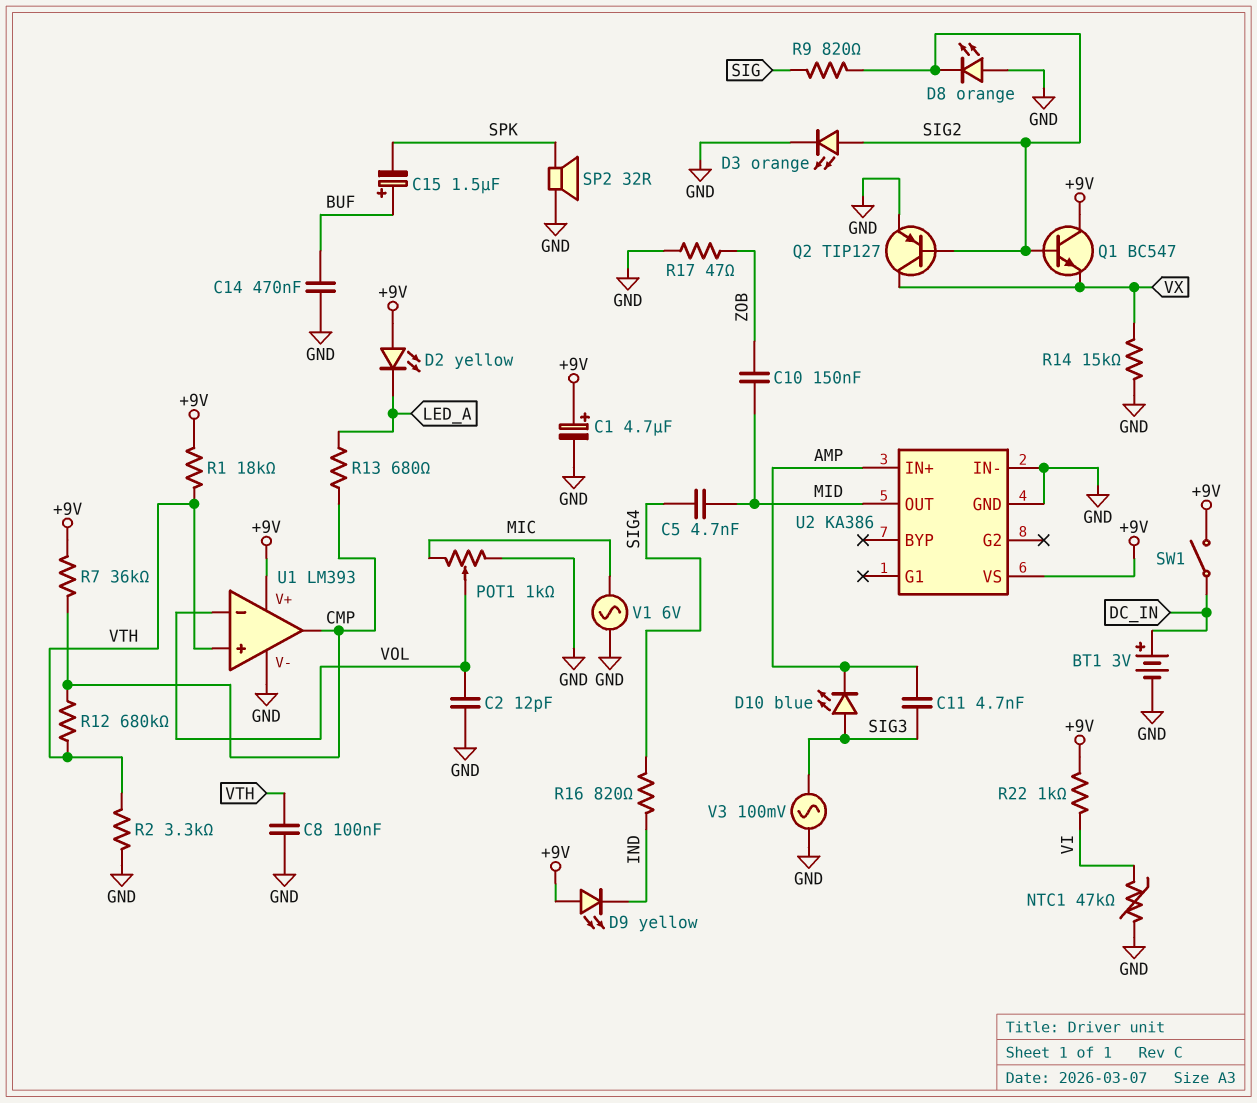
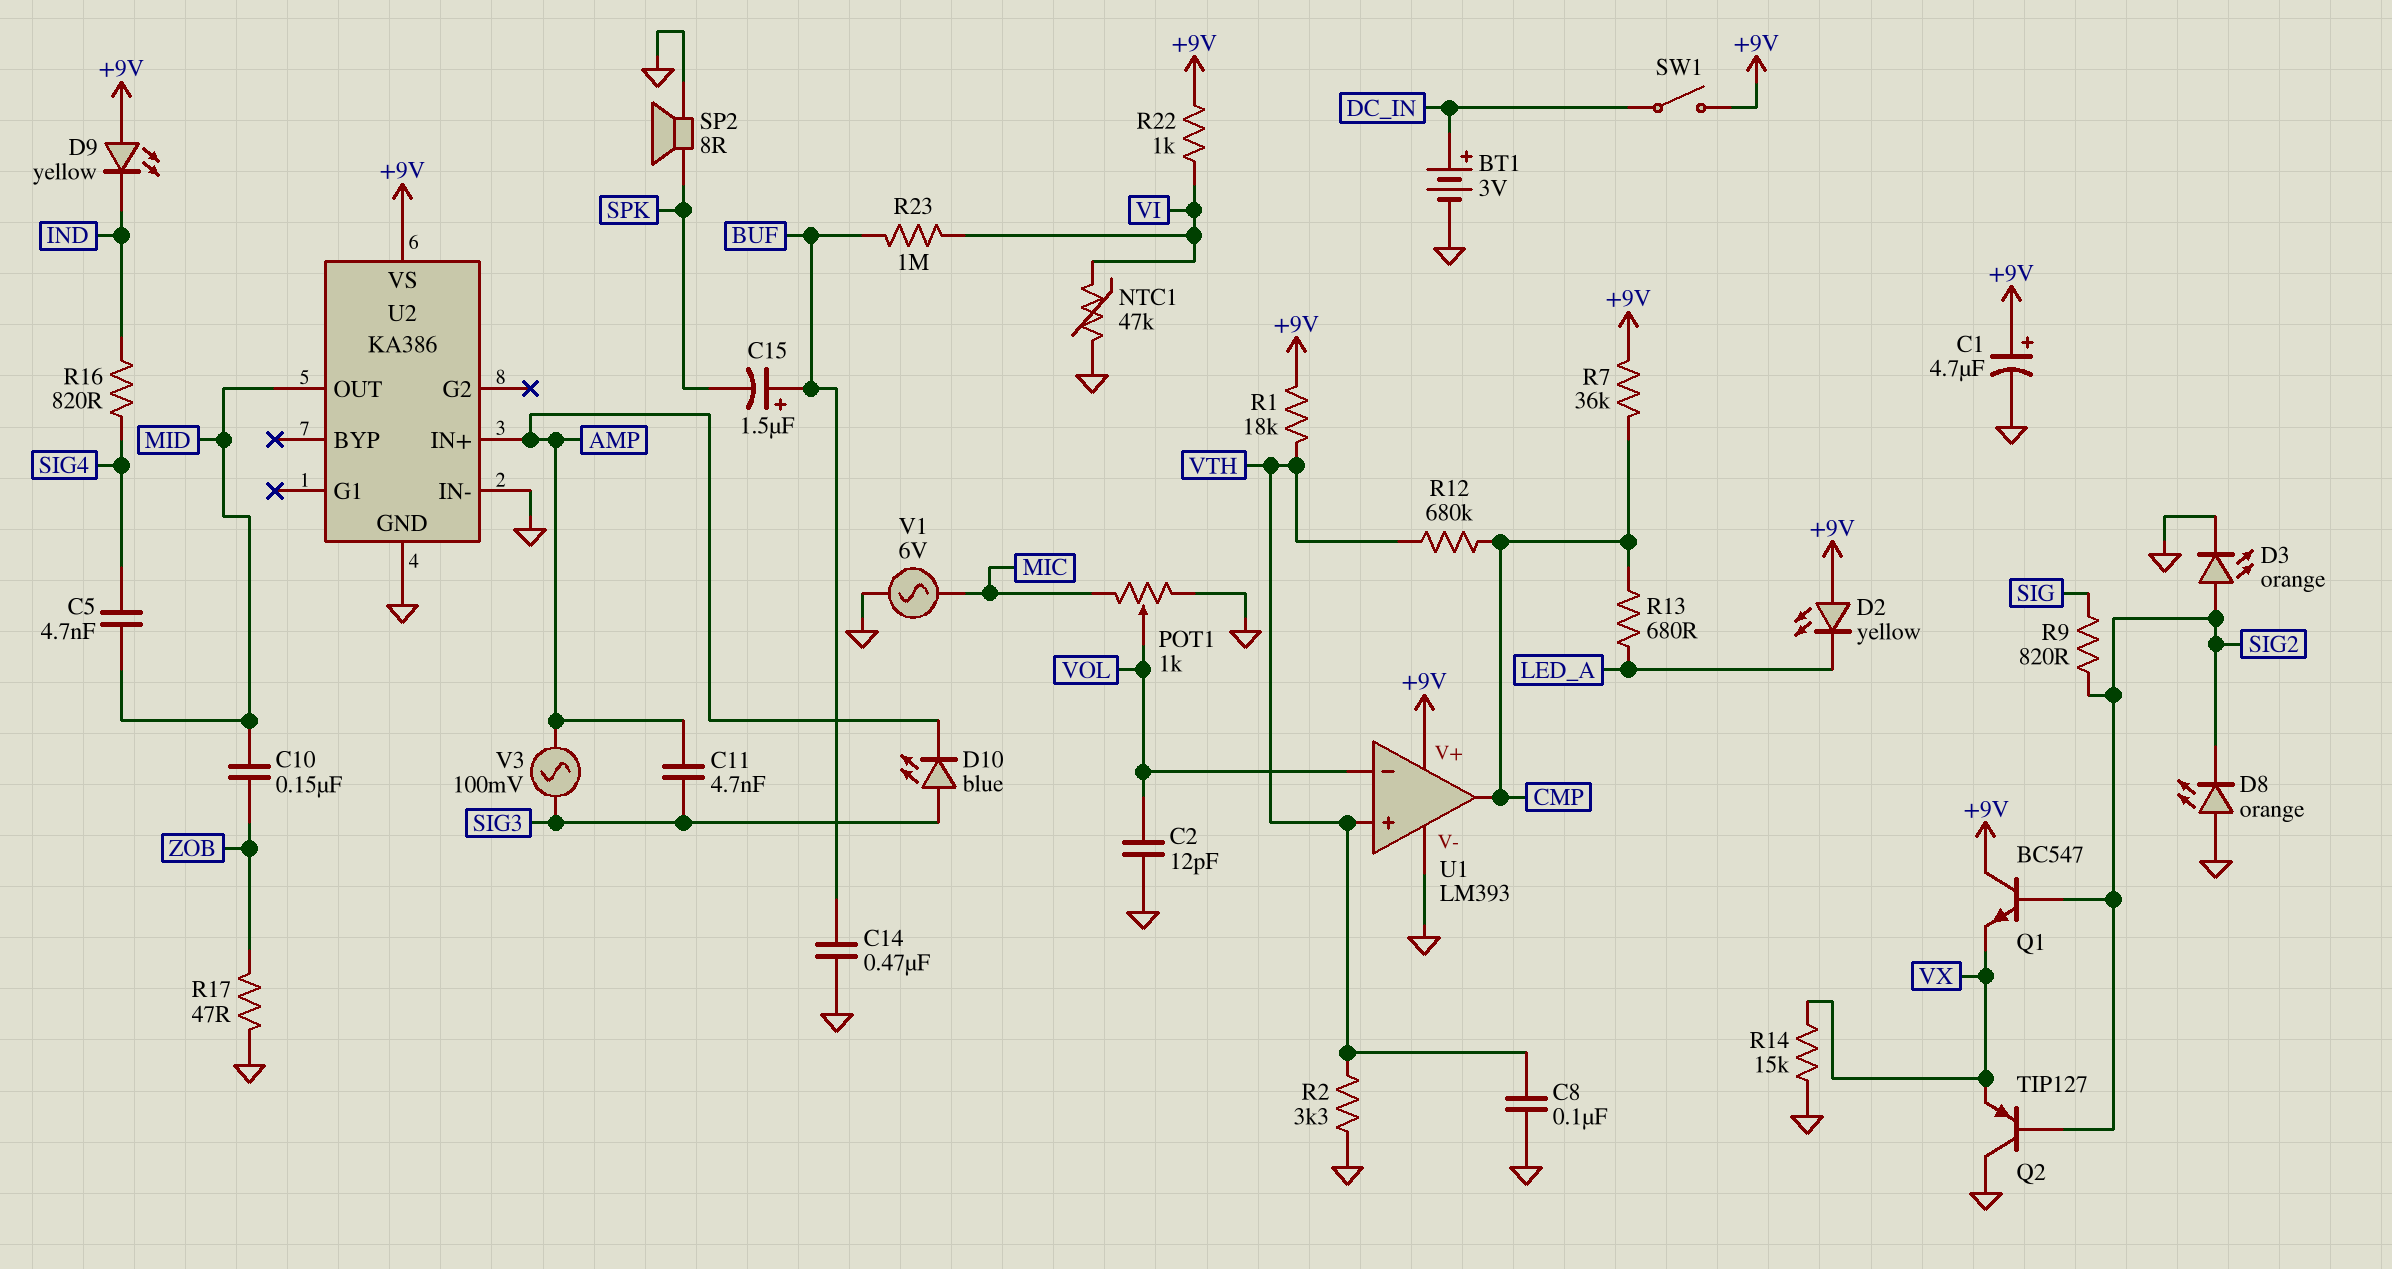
Q2: PNP TIP127 (B SIG2, C VX, E GND) -> PNP TIP127 (B SIG2, C GND, E VX)
R23: none -> 1M (BUF, VI)
SP2: speaker 32R (GND, SPK) -> speaker 8R (GND, SPK)
V3: AC 100mV (GND, SIG3) -> AC 100mV (AMP, SIG3)

